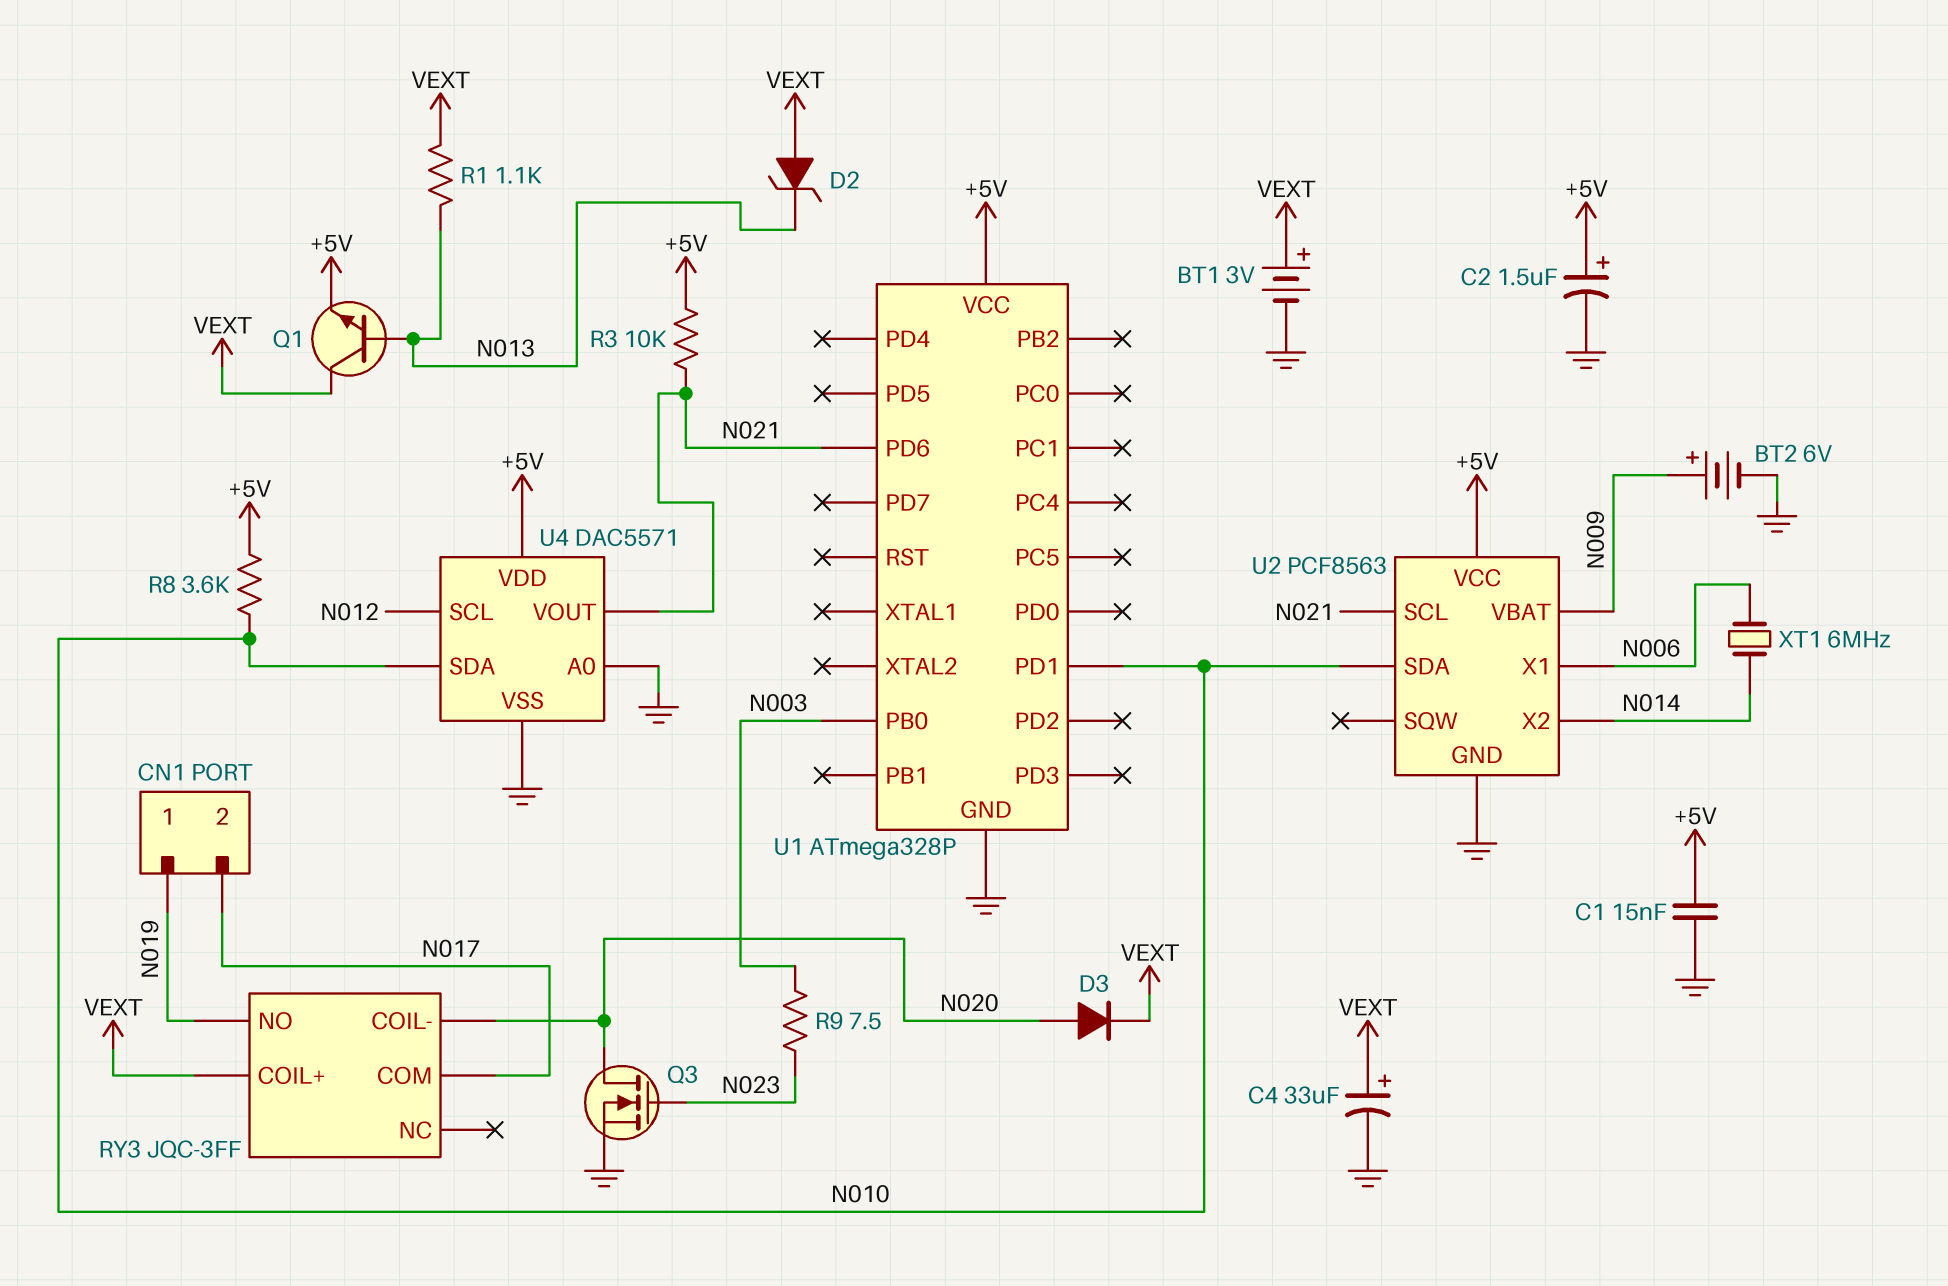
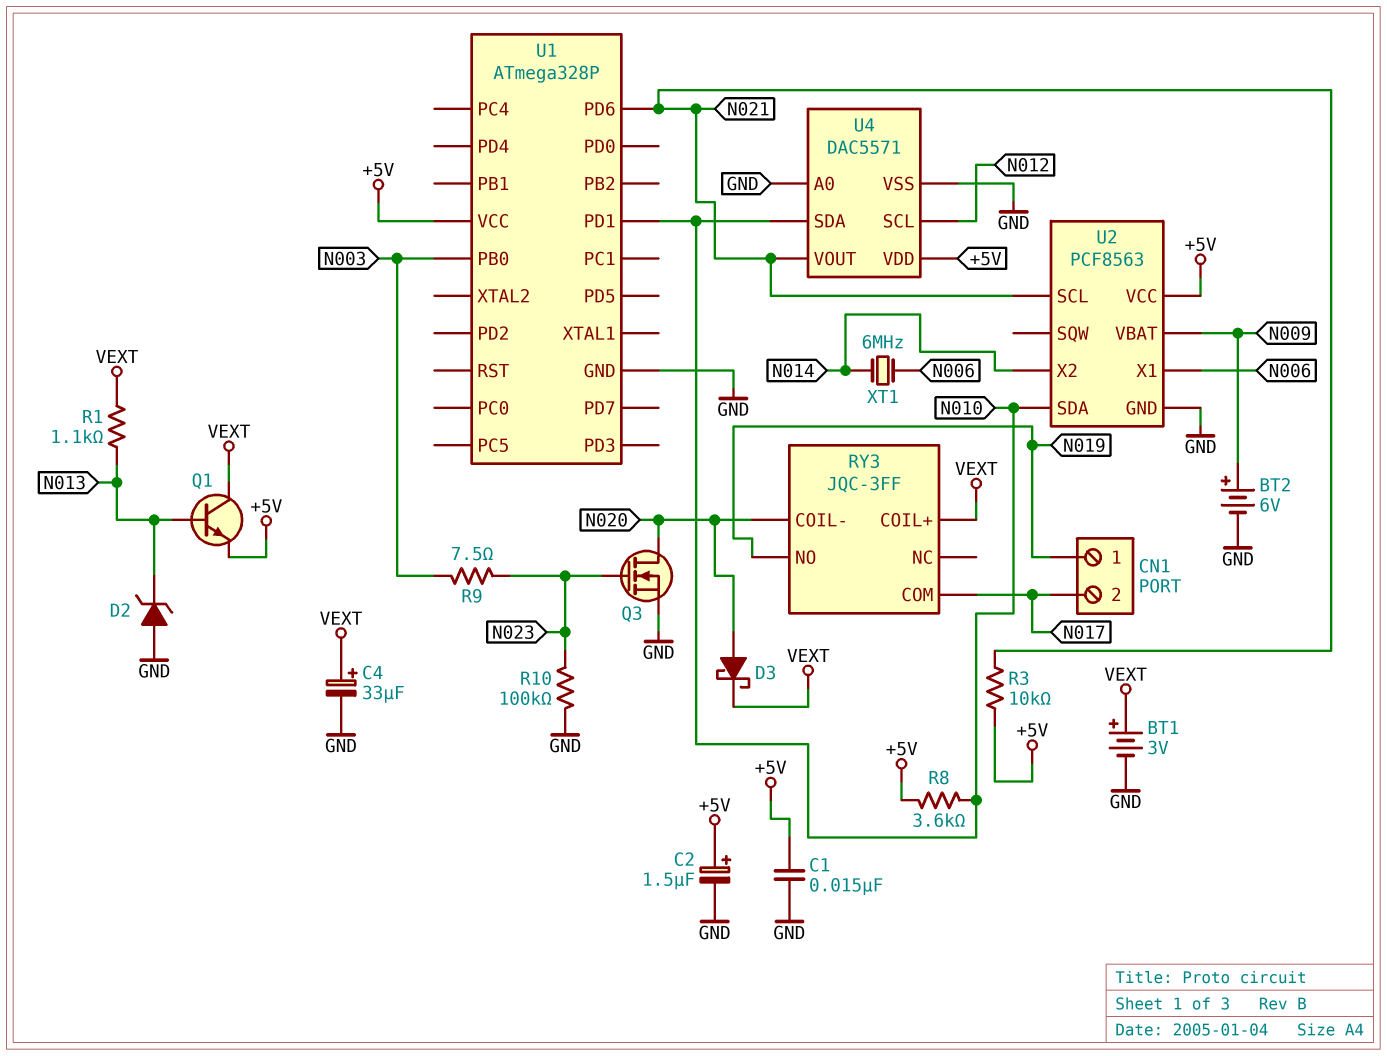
D2: zener (A VEXT, K N013) -> zener (A GND, K N013)
D3: diode (A N020, K VEXT) -> schottky (A N020, K VEXT)
R10: none -> 100k (GND, N023)

